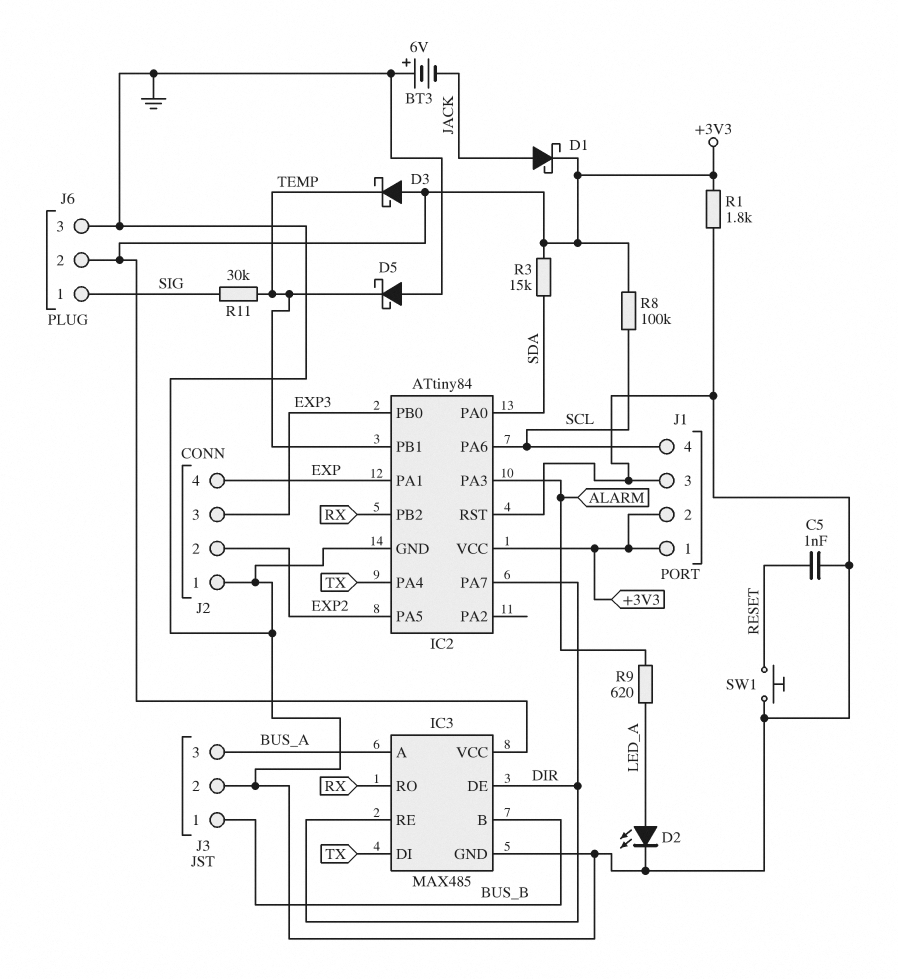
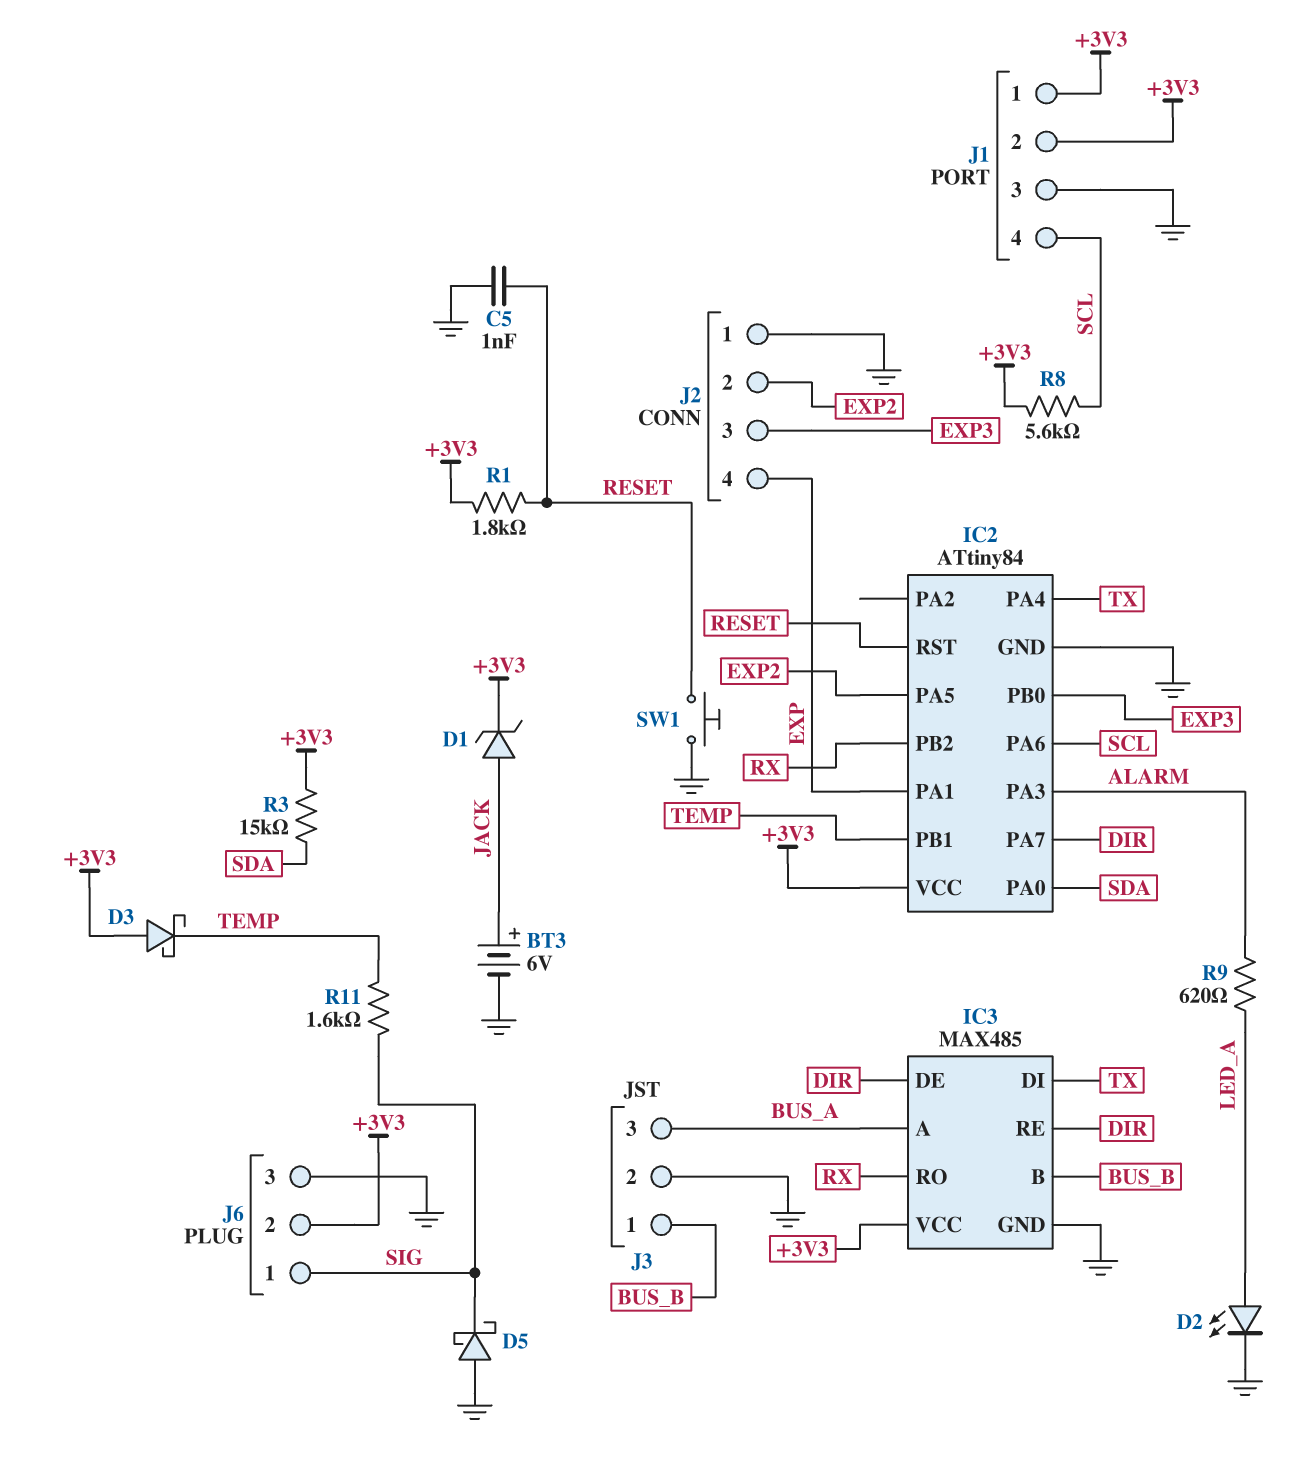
BT3: 6V (plus GND, minus JACK) -> 6V (plus JACK, minus GND)
D1: schottky (A JACK, K +3V3) -> zener (A JACK, K +3V3)
D5: schottky (A GND, K TEMP) -> schottky (A GND, K SIG)
IC2 pin RST: GND -> RESET
R1: 1.8k (+3V3, GND) -> 1.8k (+3V3, RESET)
R8: 100k (+3V3, SCL) -> 5.6k (+3V3, SCL)
R11: 30k (SIG, TEMP) -> 1.6k (SIG, TEMP)

